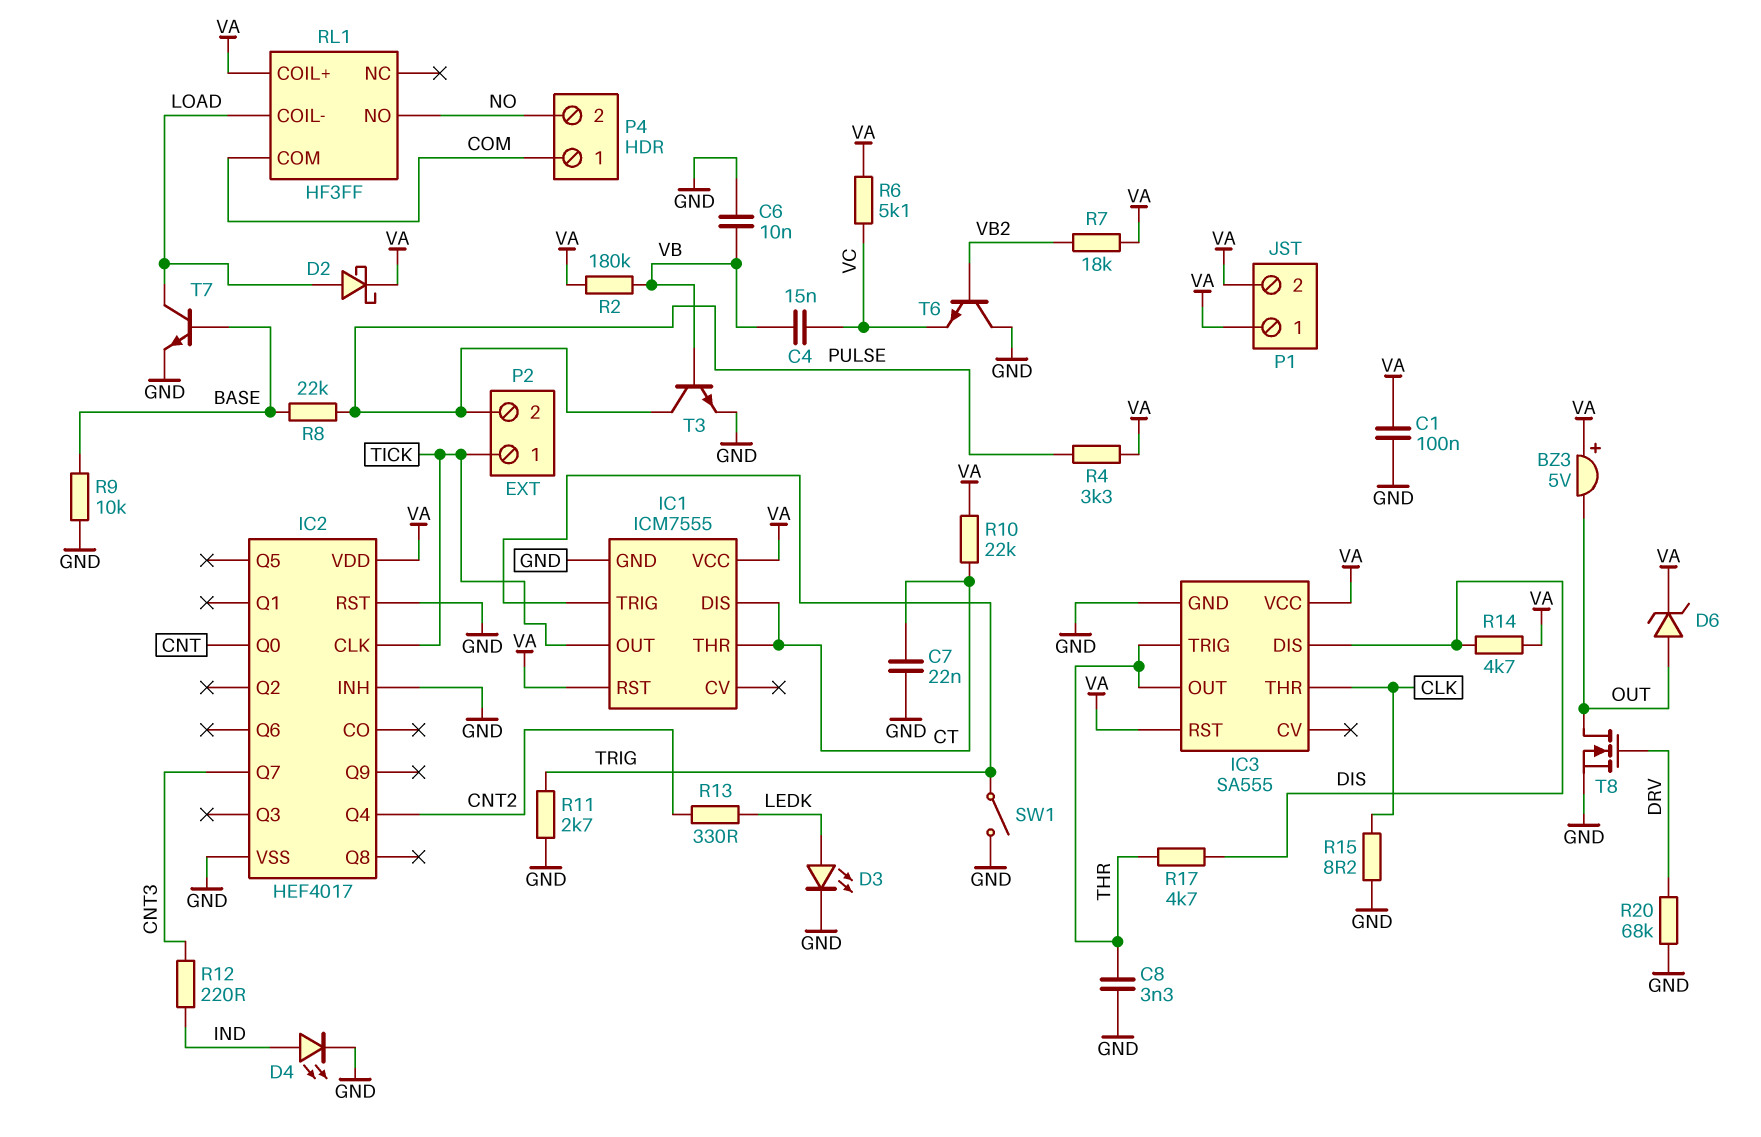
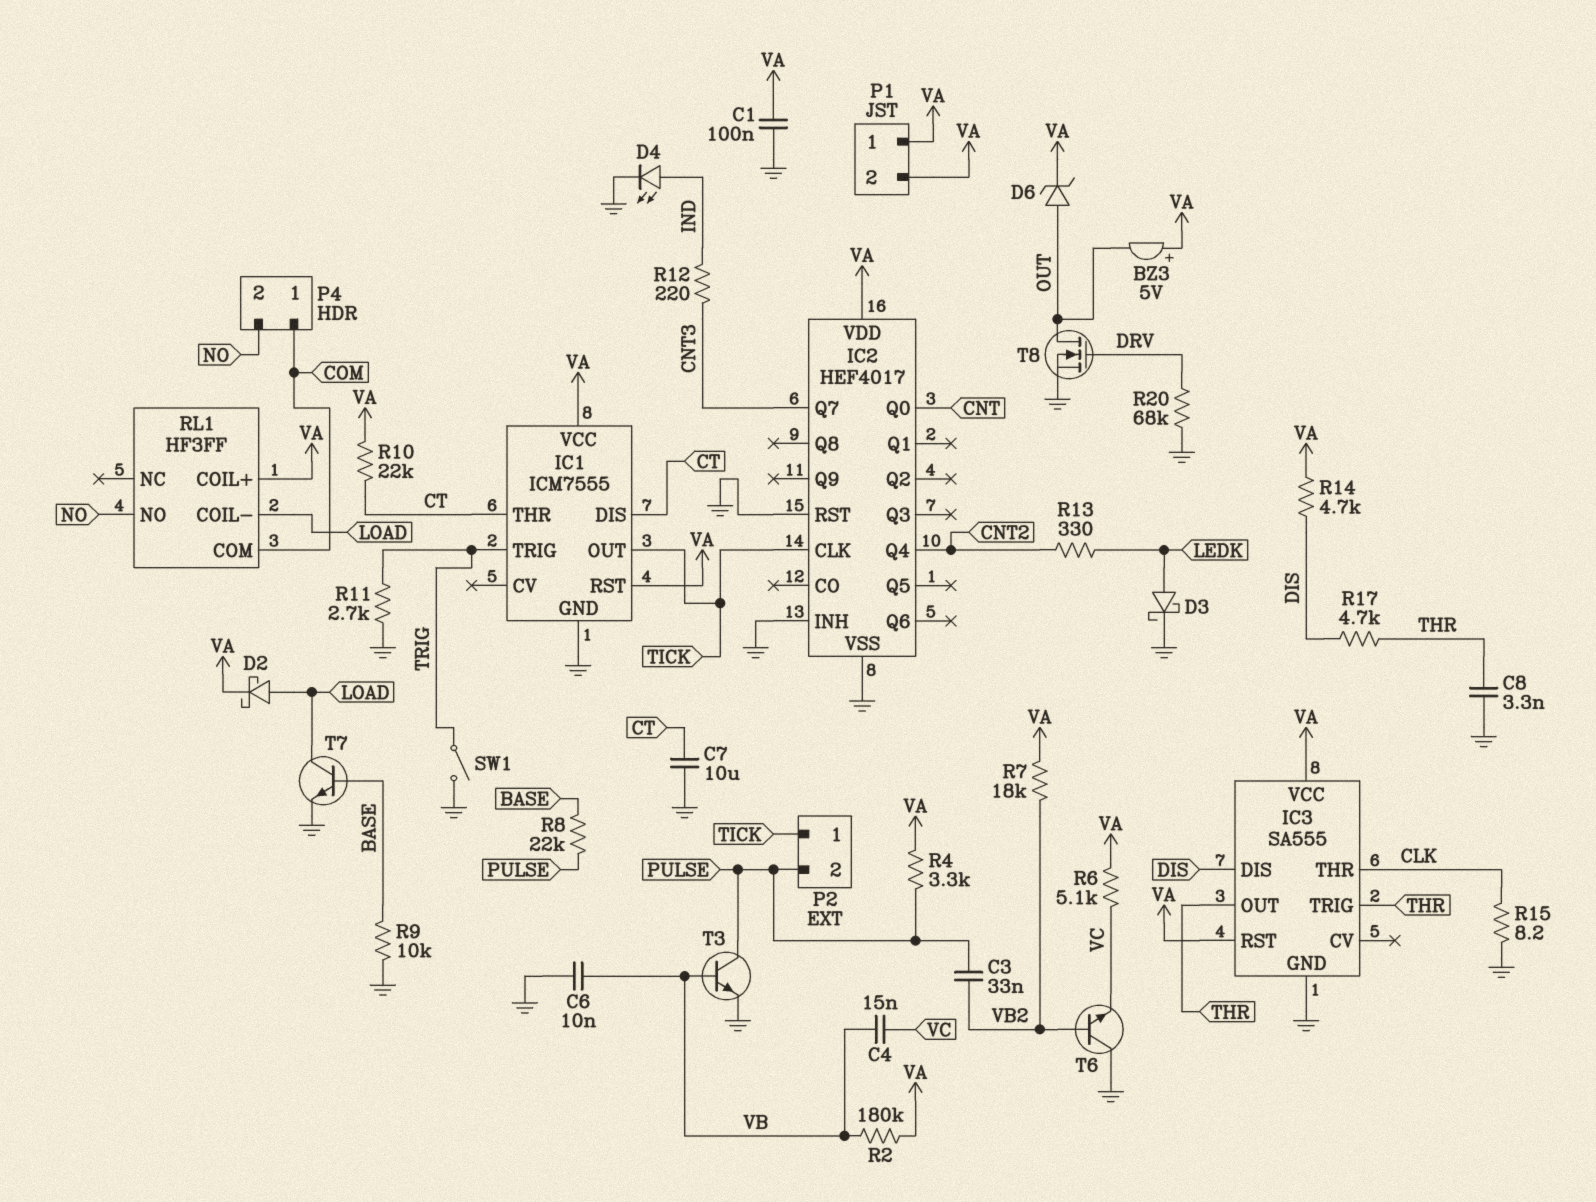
C3: none -> 33nF (PULSE, VB2)
C7: 22nF (CT, GND) -> 10uF (CT, GND)
D3: LED (A LEDK, K GND) -> schottky (A LEDK, K GND)

